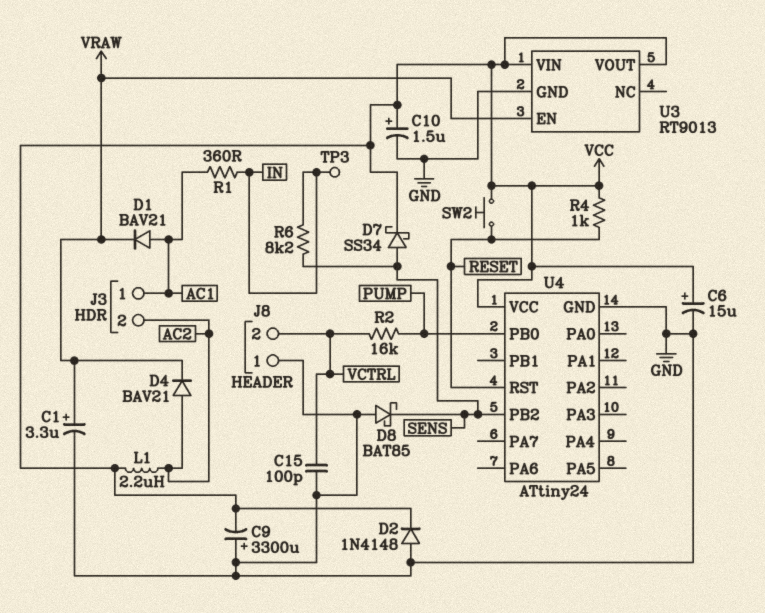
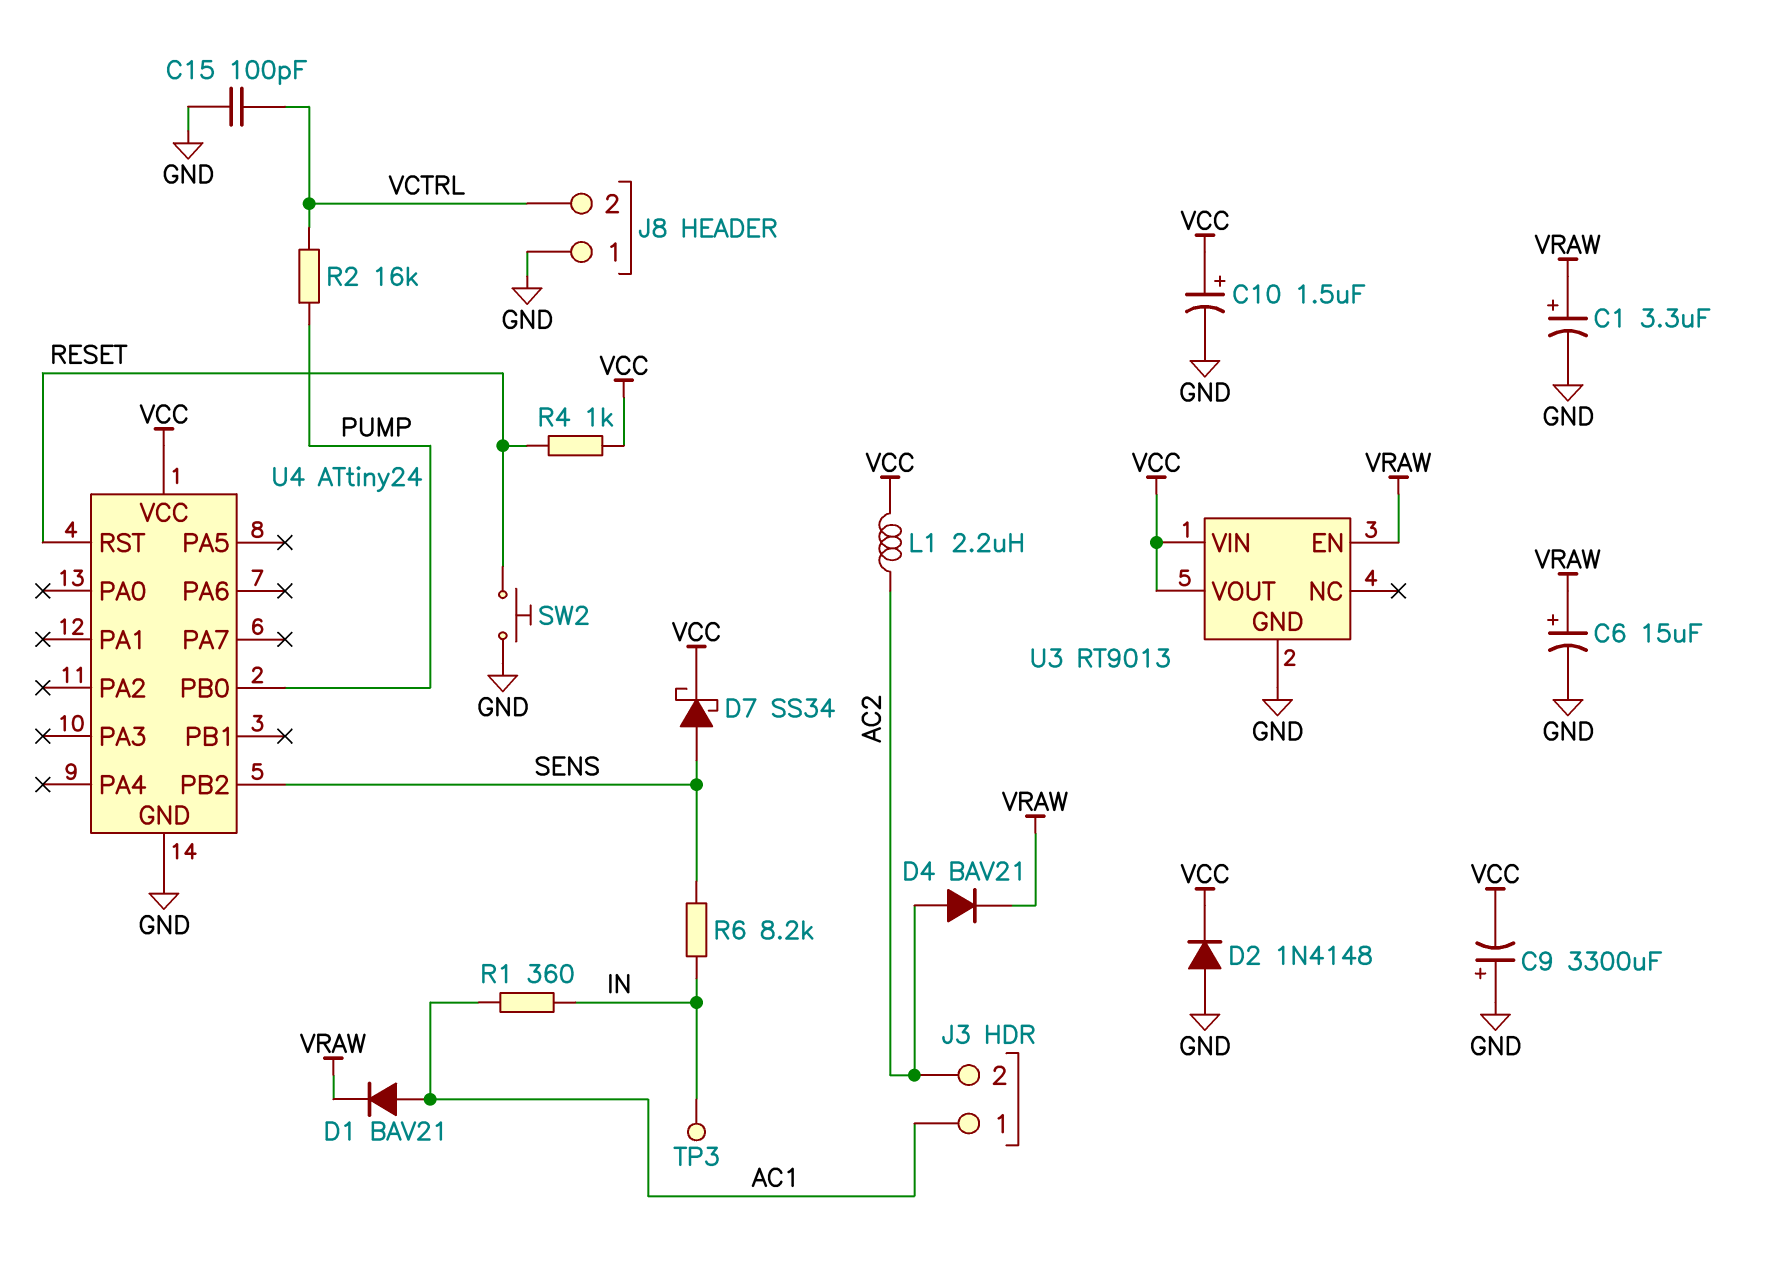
C6: 15uF (plus VCC, minus GND) -> 15uF (plus VRAW, minus GND)
D8: schottky BAT85 (A GND, K SENS) -> none
SW2: button (RESET, VCC) -> button (GND, RESET)

